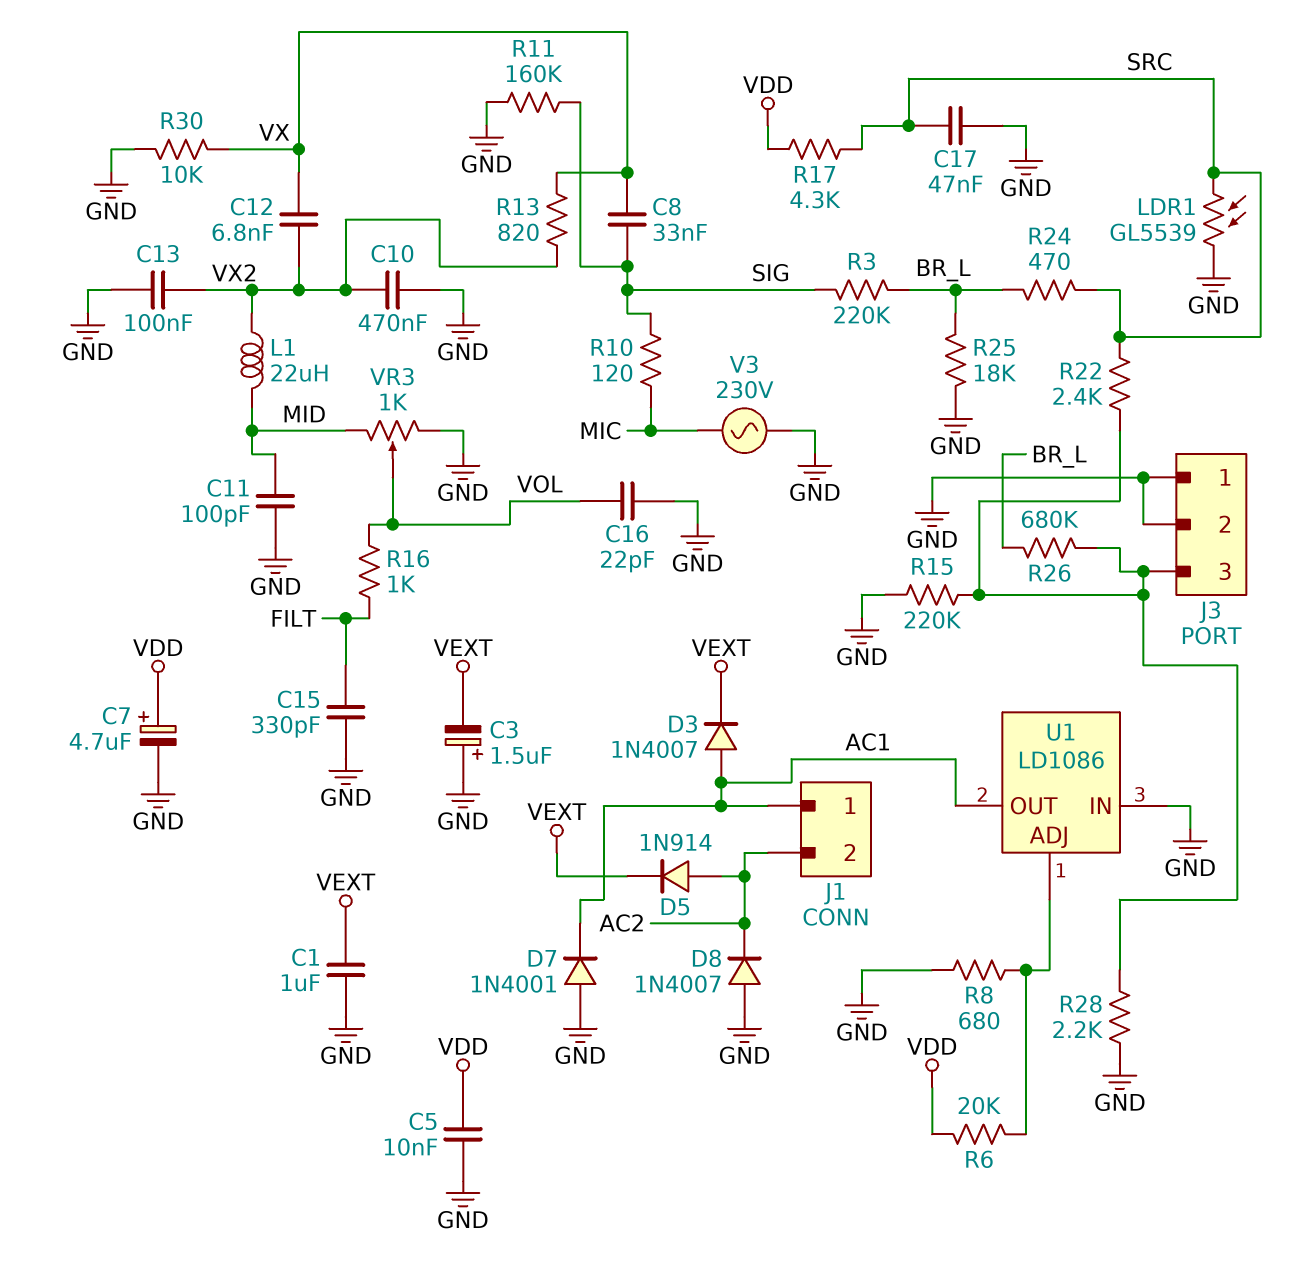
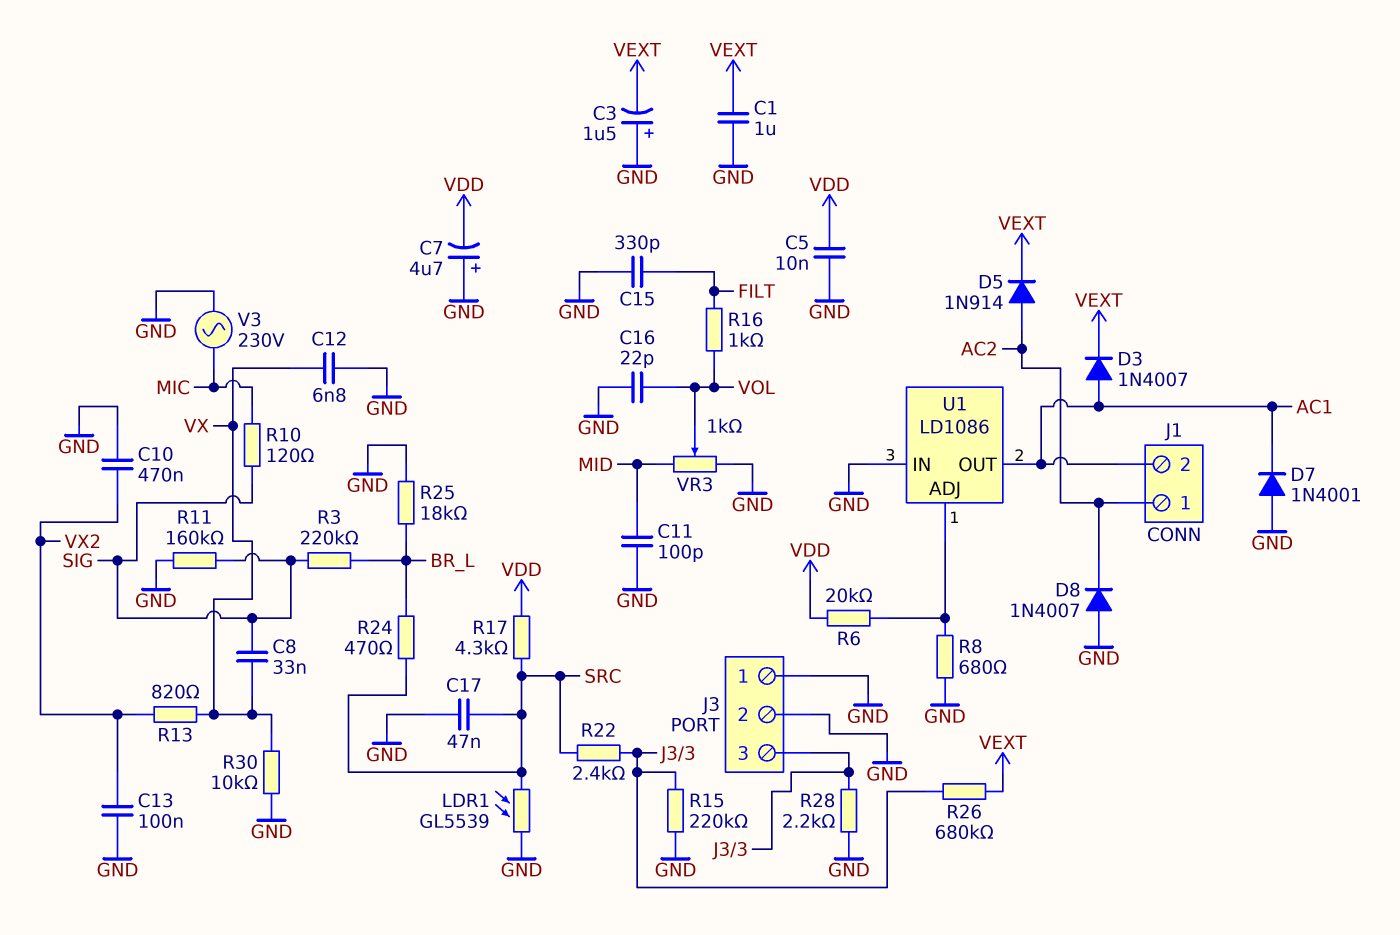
C7: 4.7uF (plus VDD, minus GND) -> 4.7uF (plus GND, minus VDD)
C12: 6.8nF (VX, VX2) -> 6.8nF (GND, VX)
J1 pin 1: AC1 -> AC2
J1 pin 2: AC2 -> AC1
L1: 22uH (MID, VX2) -> none
R26: 680k (BR_L, J3/3) -> 680k (J3/3, VEXT)

